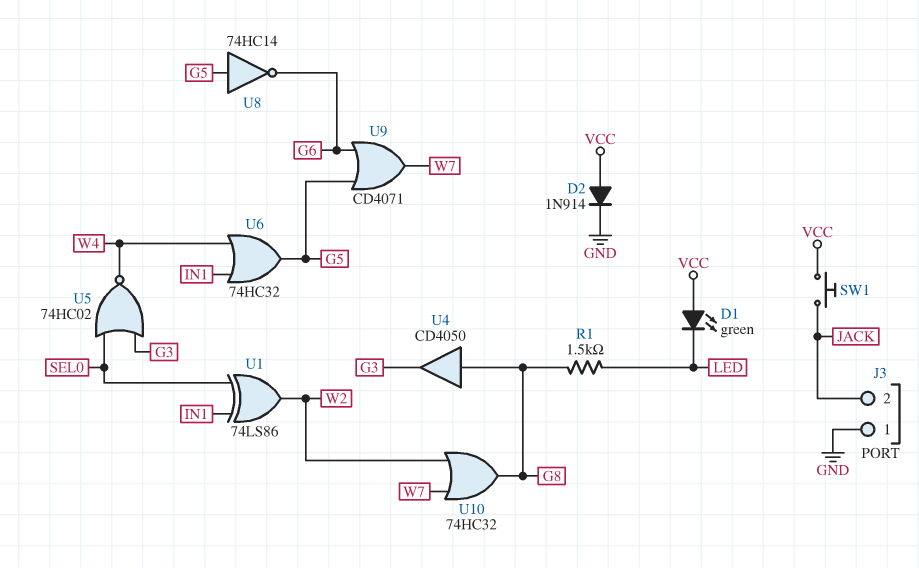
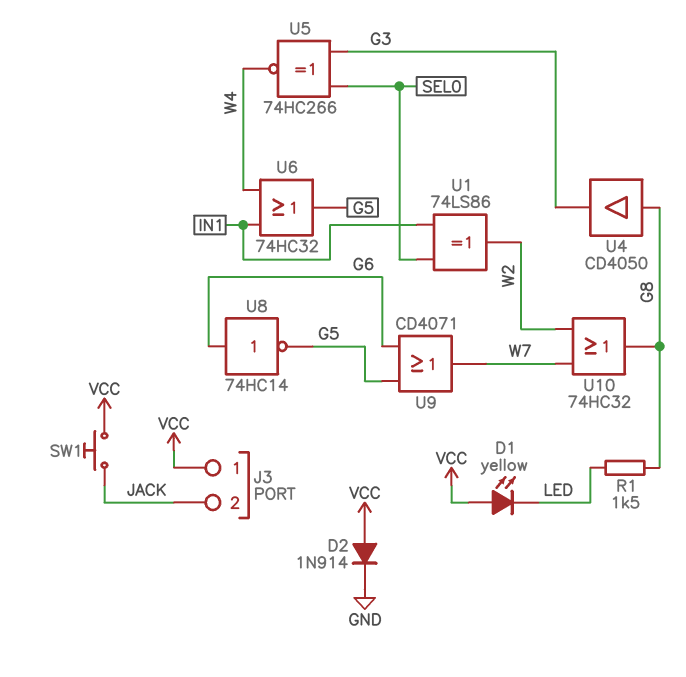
D1: LED green (A VCC, K LED) -> LED yellow (A VCC, K LED)
J3 pin 1: GND -> VCC
U5: NOR 74HC02 (in G3, in SEL0, out W4) -> XNOR 74HC266 (in G3, in SEL0, out W4)
U8: NOT 74HC14 (in G5, out G6) -> NOT 74HC14 (in G6, out G5)

